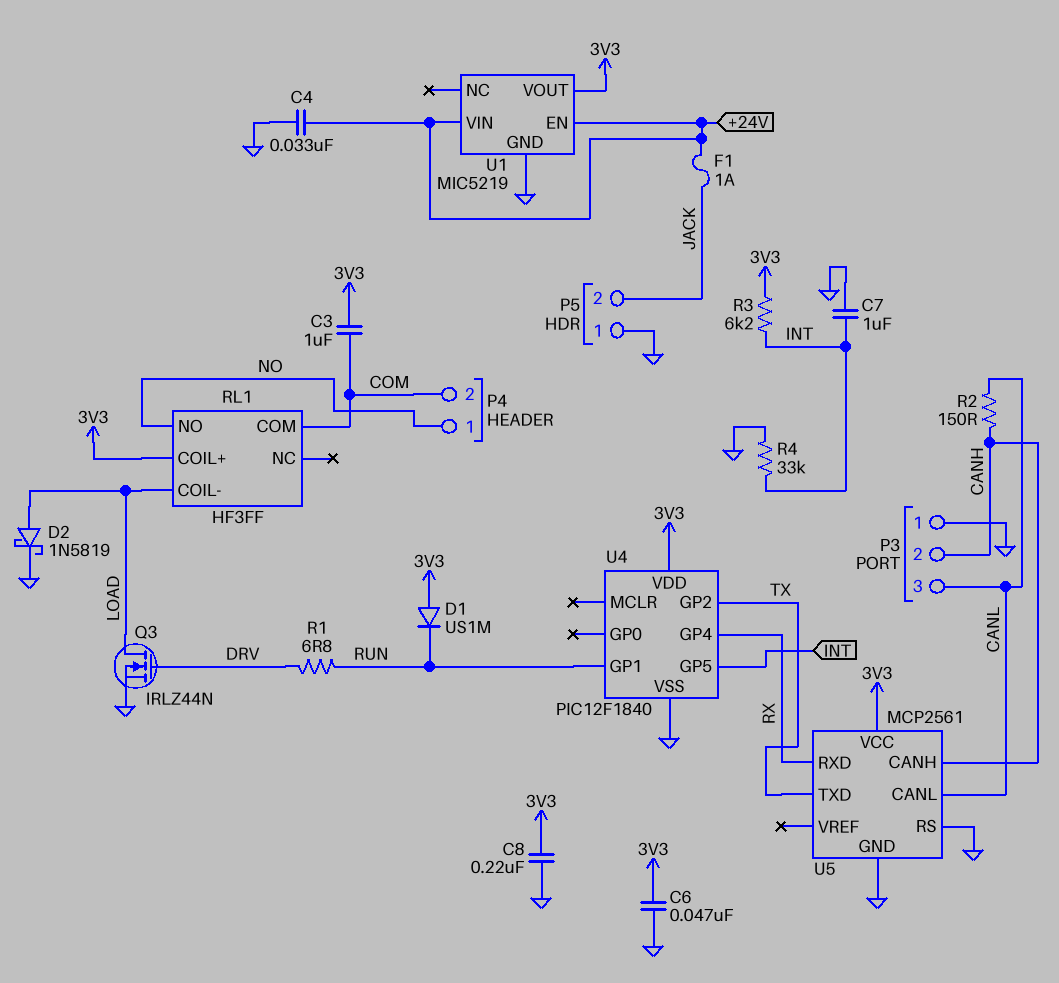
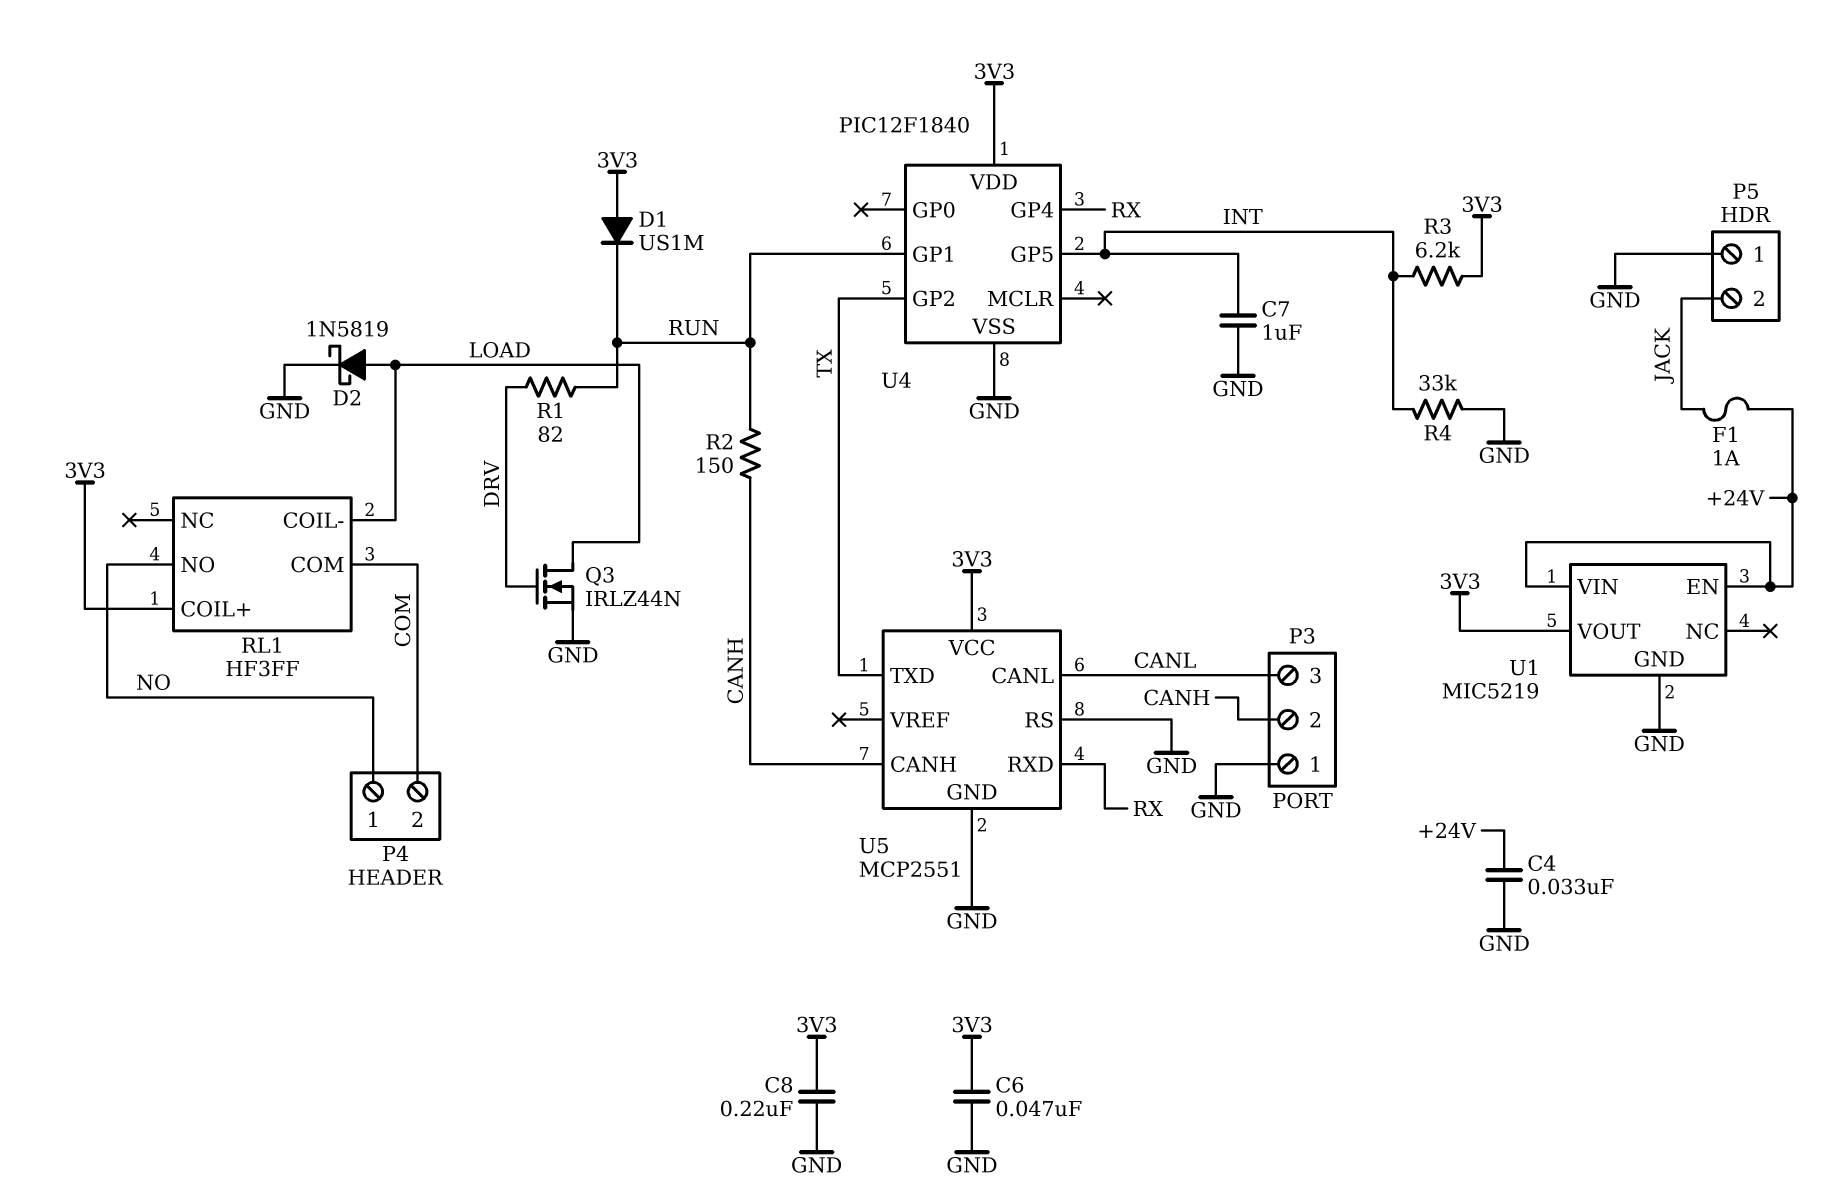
C3: 1uF (3V3, COM) -> none
R1: 6.8 (DRV, RUN) -> 82 (DRV, RUN)
R2: 150 (CANH, CANL) -> 150 (CANH, RUN)
U5: MCP2561 -> MCP2551

